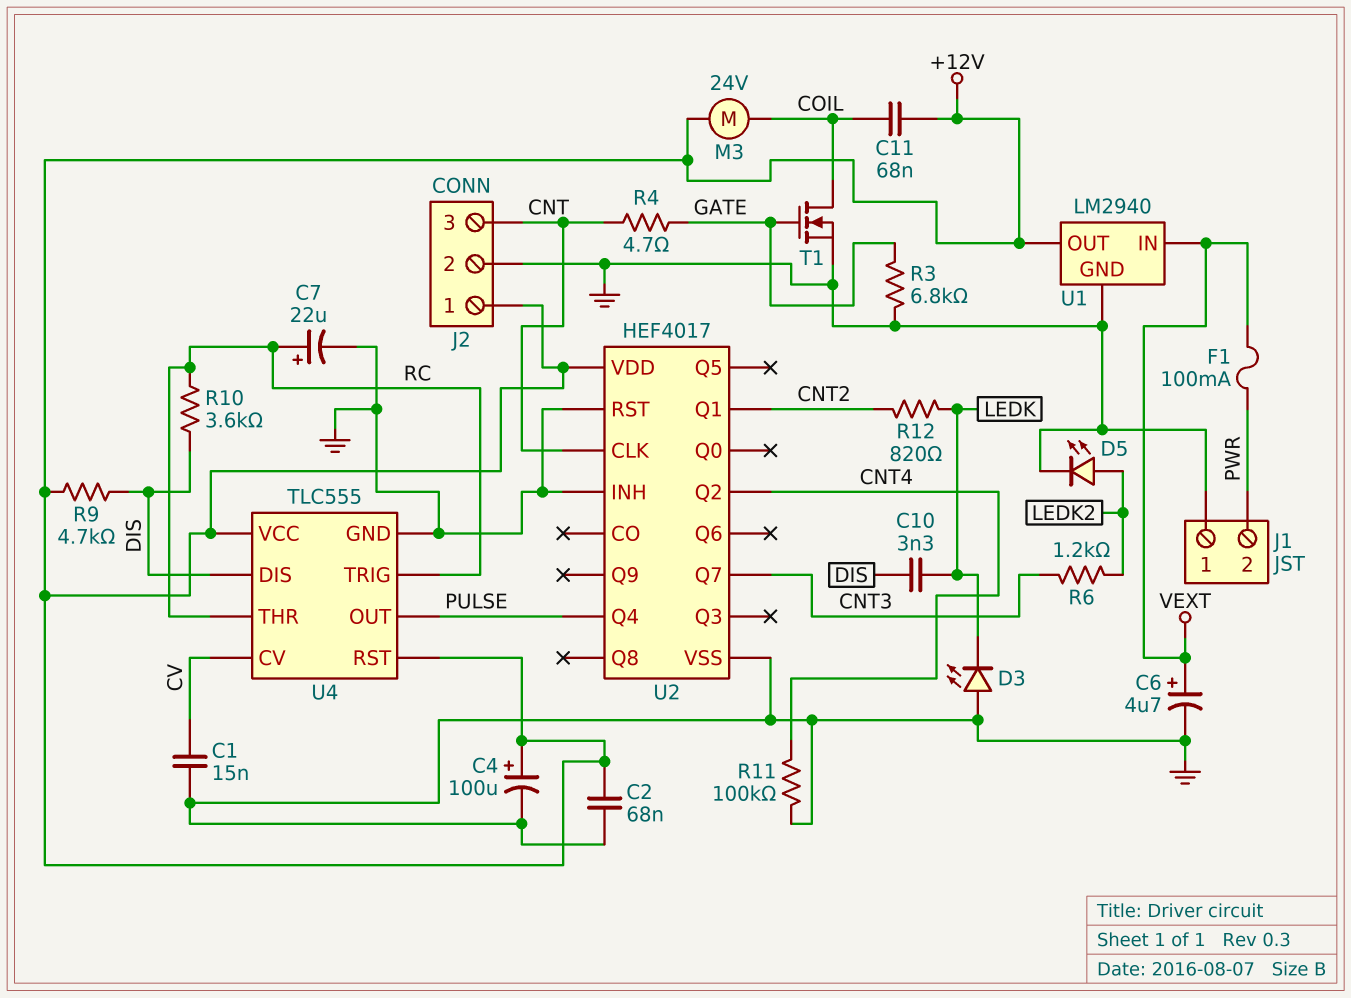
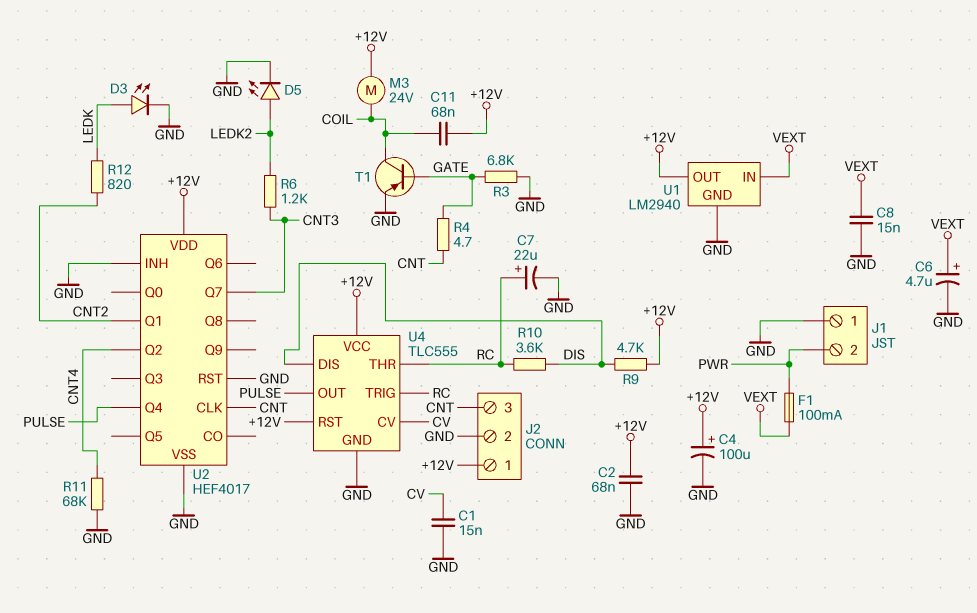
C8: none -> 15nF (GND, VEXT)
C10: 3.3nF (DIS, LEDK) -> none
D3: LED (A GND, K LEDK) -> LED (A LEDK, K GND)
R11: 100k (CNT4, GND) -> 68k (CNT4, GND)
T1: NMOS (G GATE, D COIL, S GND) -> PNP (B GATE, C COIL, E GND)

